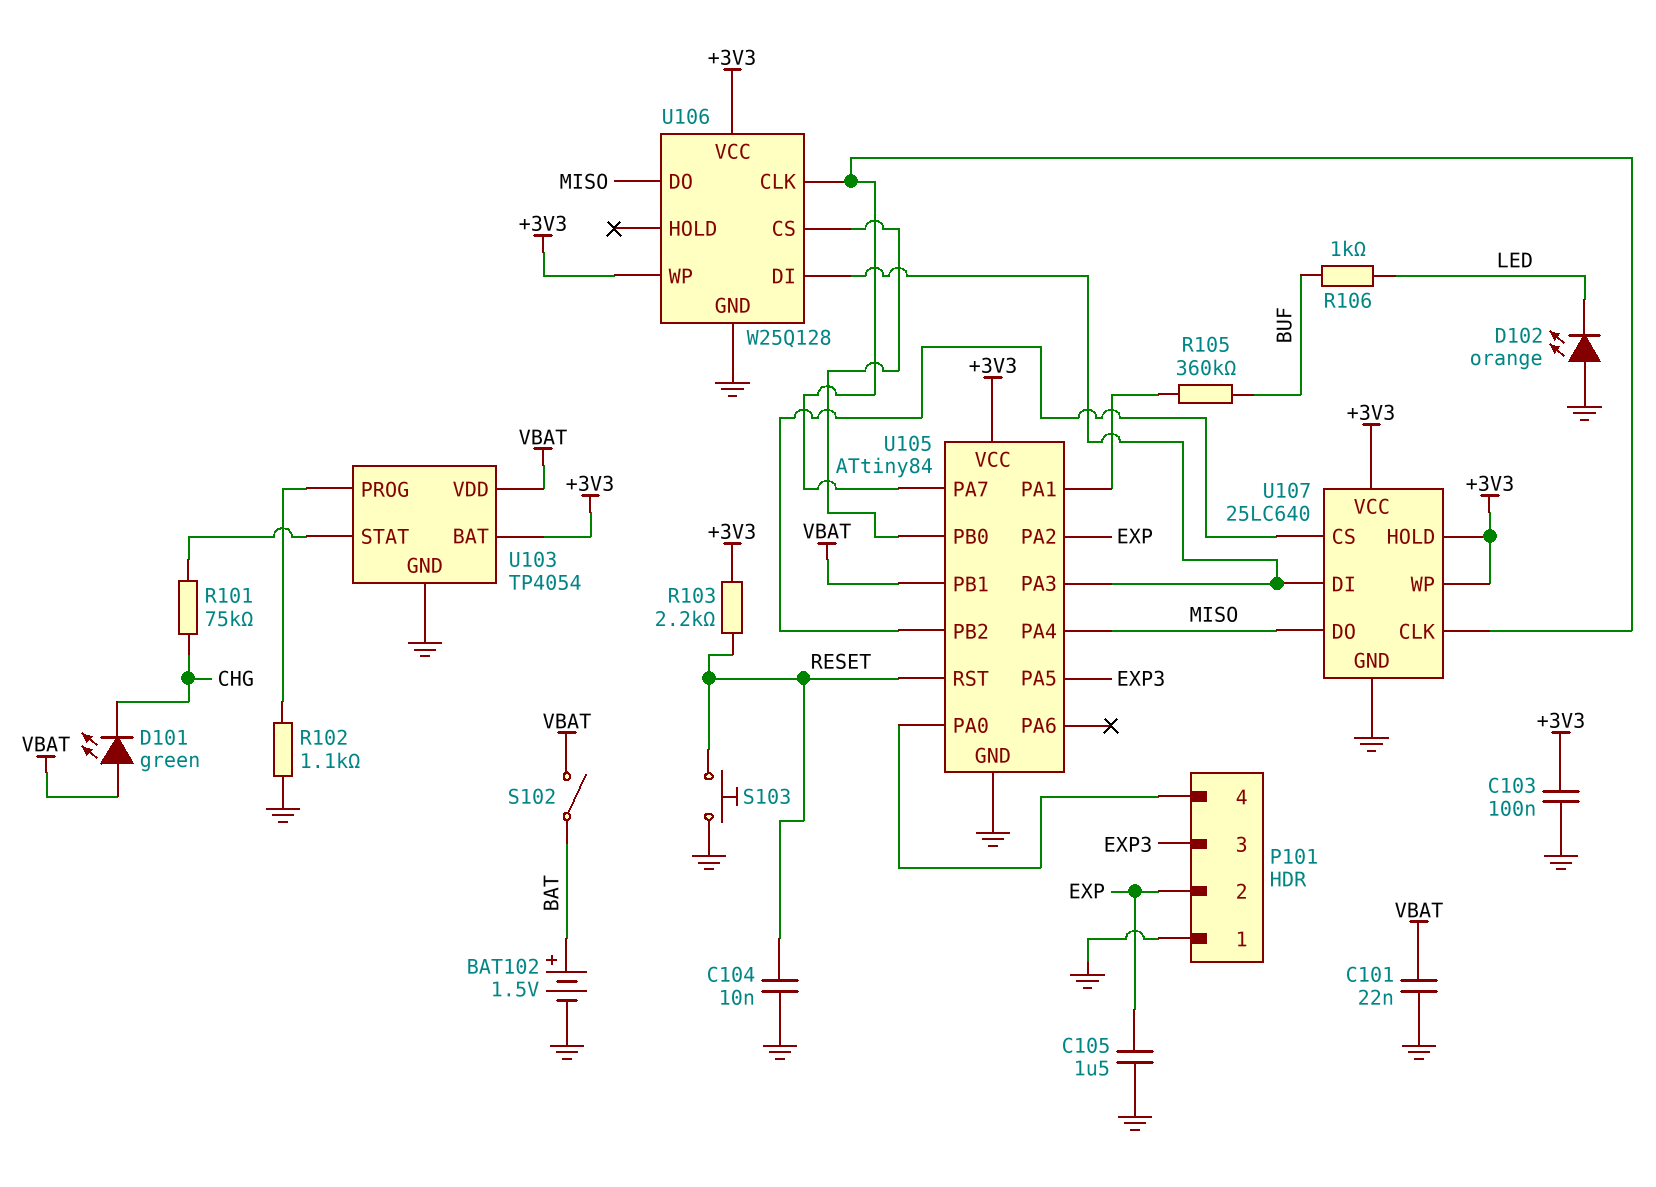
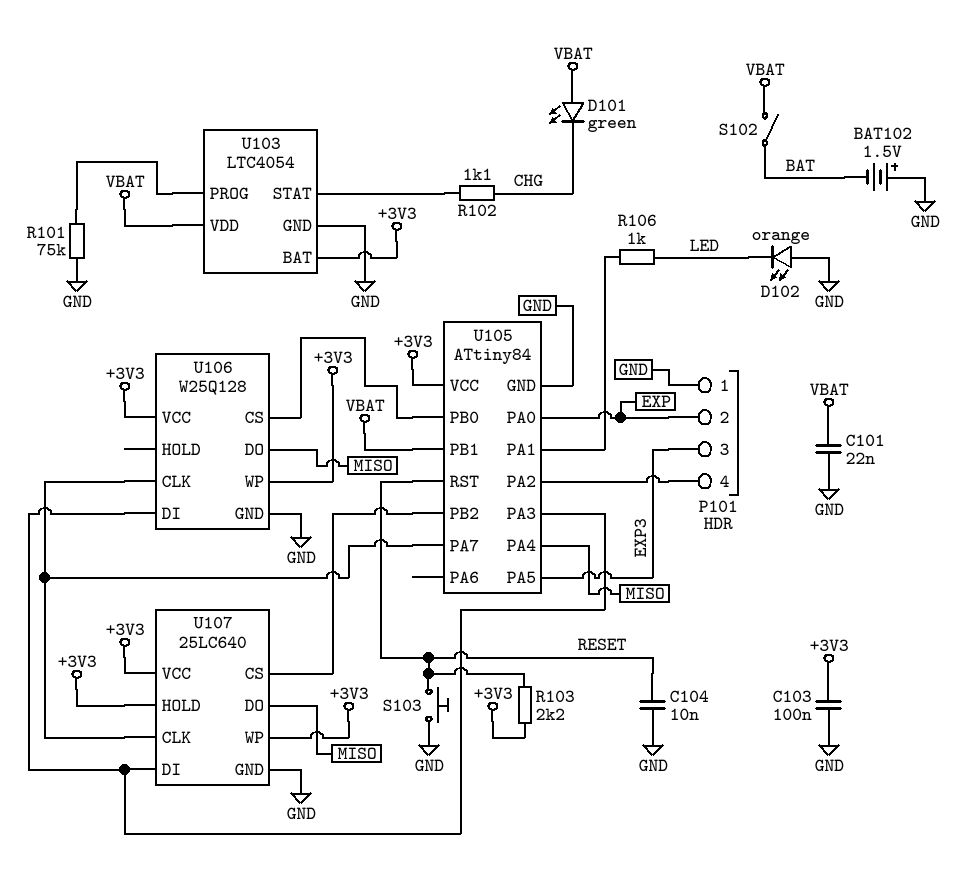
BAT102: 1.5V (plus BAT, minus GND) -> 1.5V (plus GND, minus BAT)
C105: 1.5uF (EXP, GND) -> none
R101: 75k (CHG, U103/STAT) -> 75k (GND, U103/PROG)
R102: 1.1k (GND, U103/PROG) -> 1.1k (CHG, U103/STAT)
R105: 360k (BUF, U105/PA1) -> none
R106: 1k (BUF, LED) -> 1k (LED, U105/PA1)
U103: TP4054 -> LTC4054
U105 pin PA0: P101/4 -> EXP
U105 pin PA2: EXP -> P101/4

